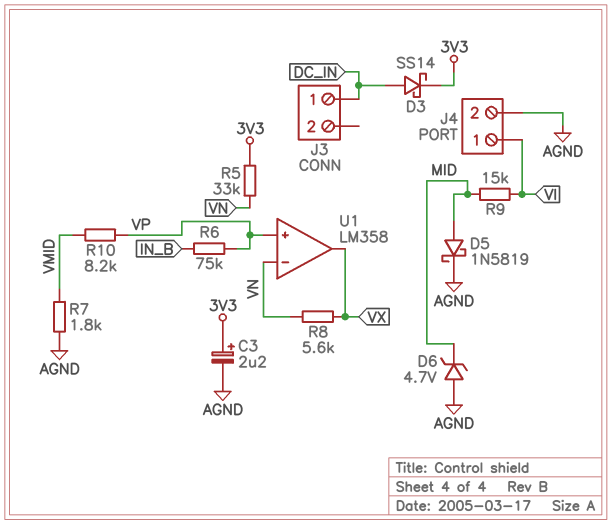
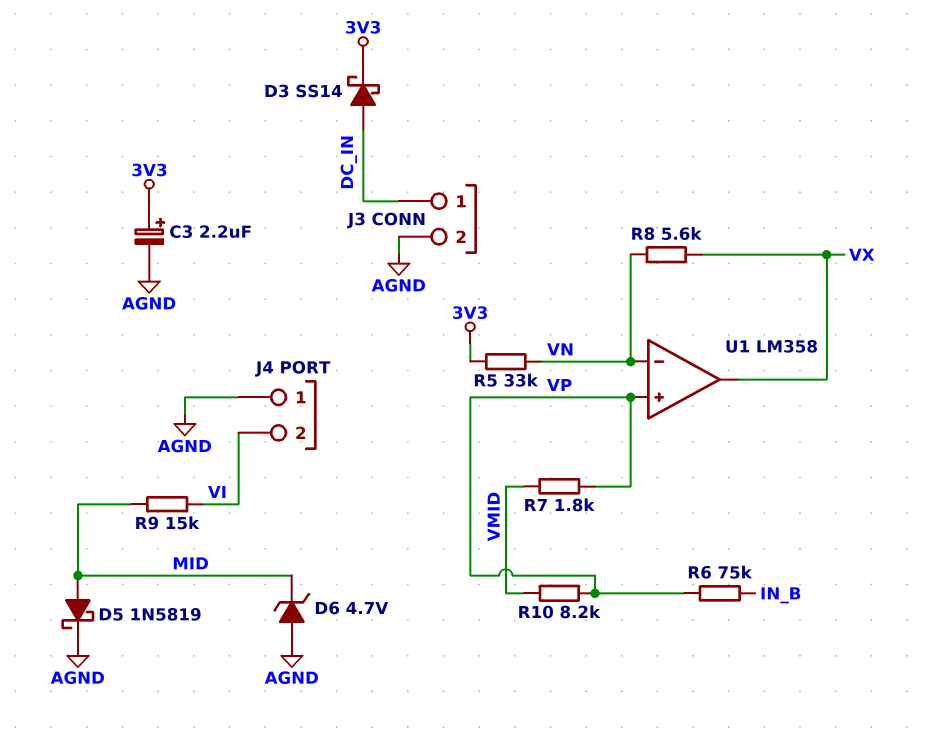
J3 pin 2: none -> AGND
J4 pin 1: VI -> AGND
J4 pin 2: AGND -> VI
R7: 1.8k (AGND, VMID) -> 1.8k (VMID, VP)

